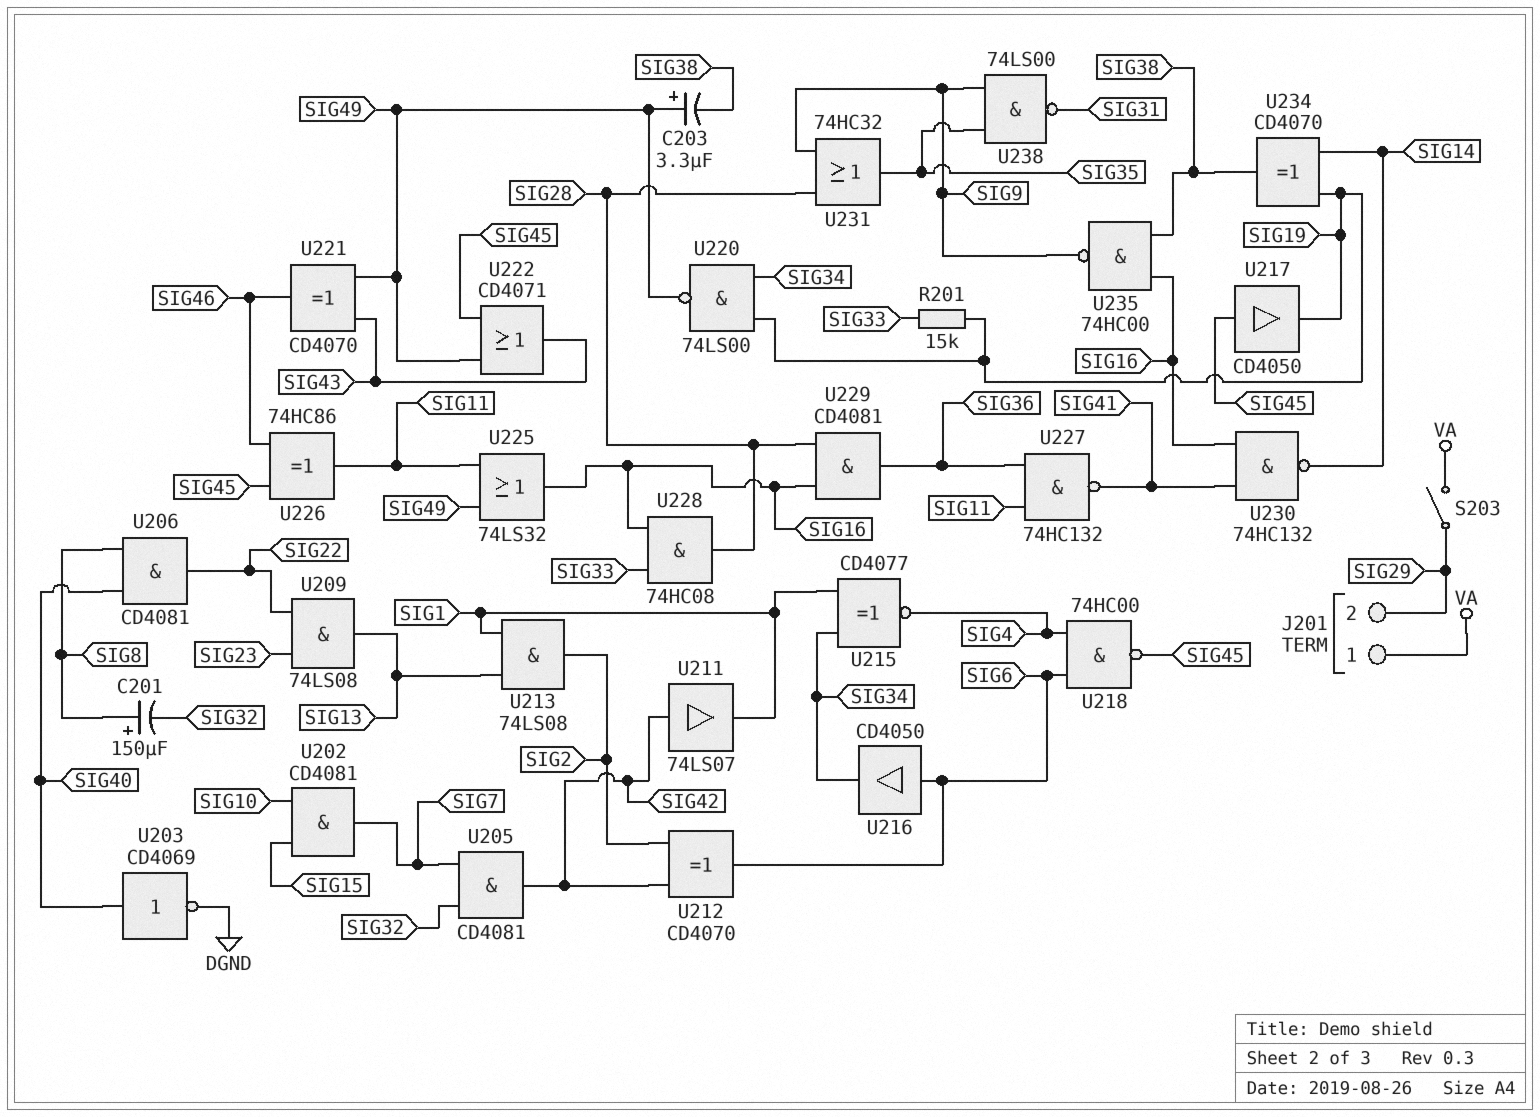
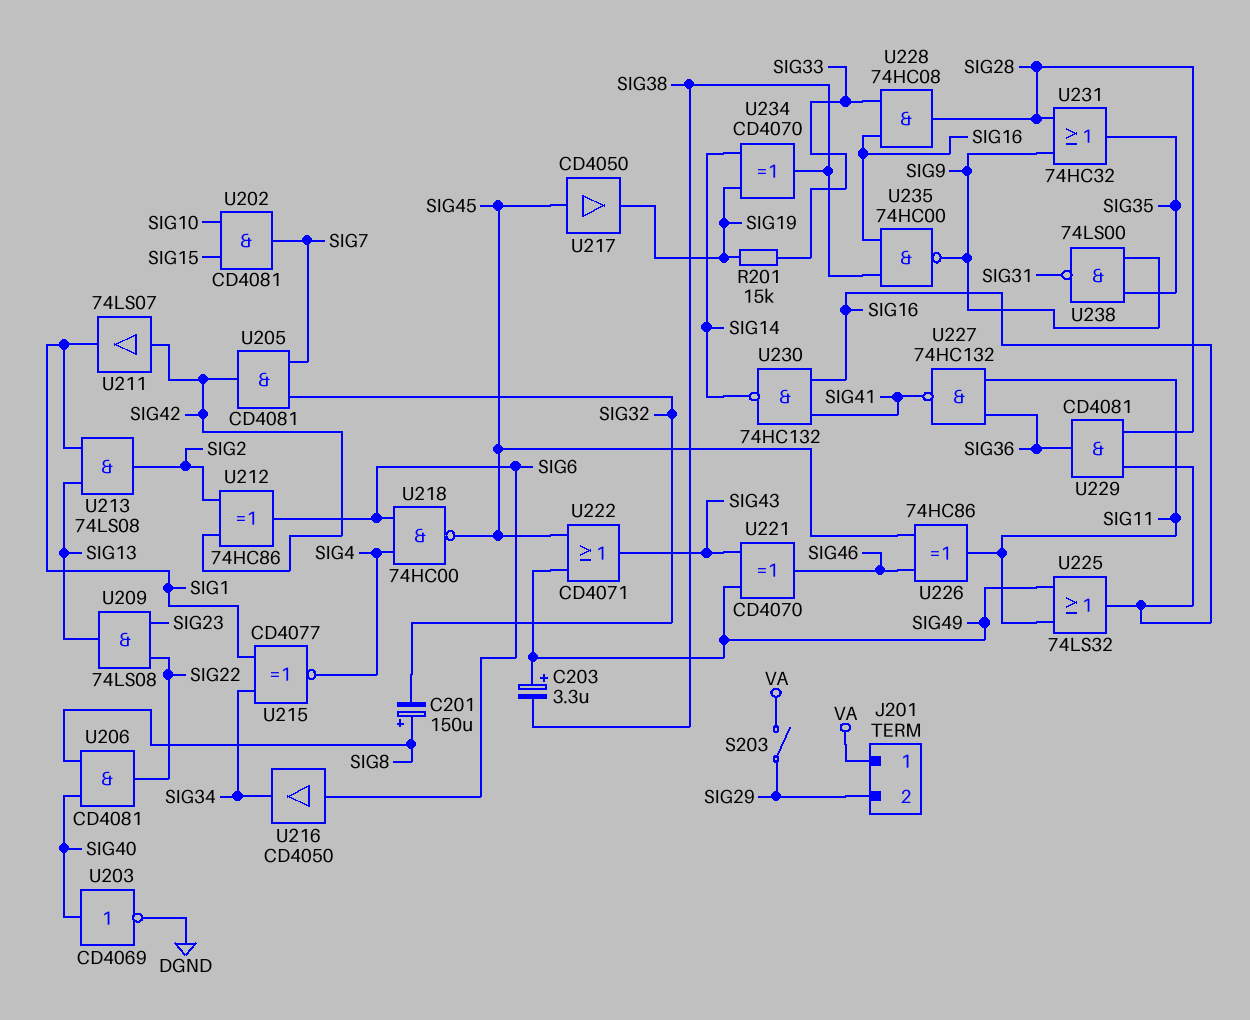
U212: XOR CD4070 (in SIG2, in SIG42, out SIG6) -> XOR 74HC86 (in SIG2, in SIG42, out SIG6)
U220: NAND 74LS00 (in SIG19, in SIG34, out SIG49) -> none

